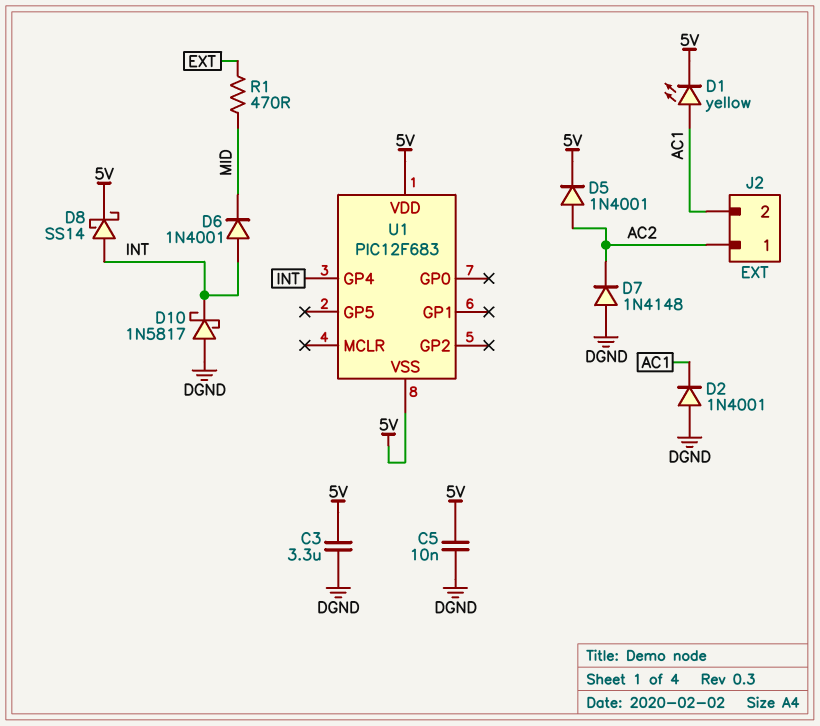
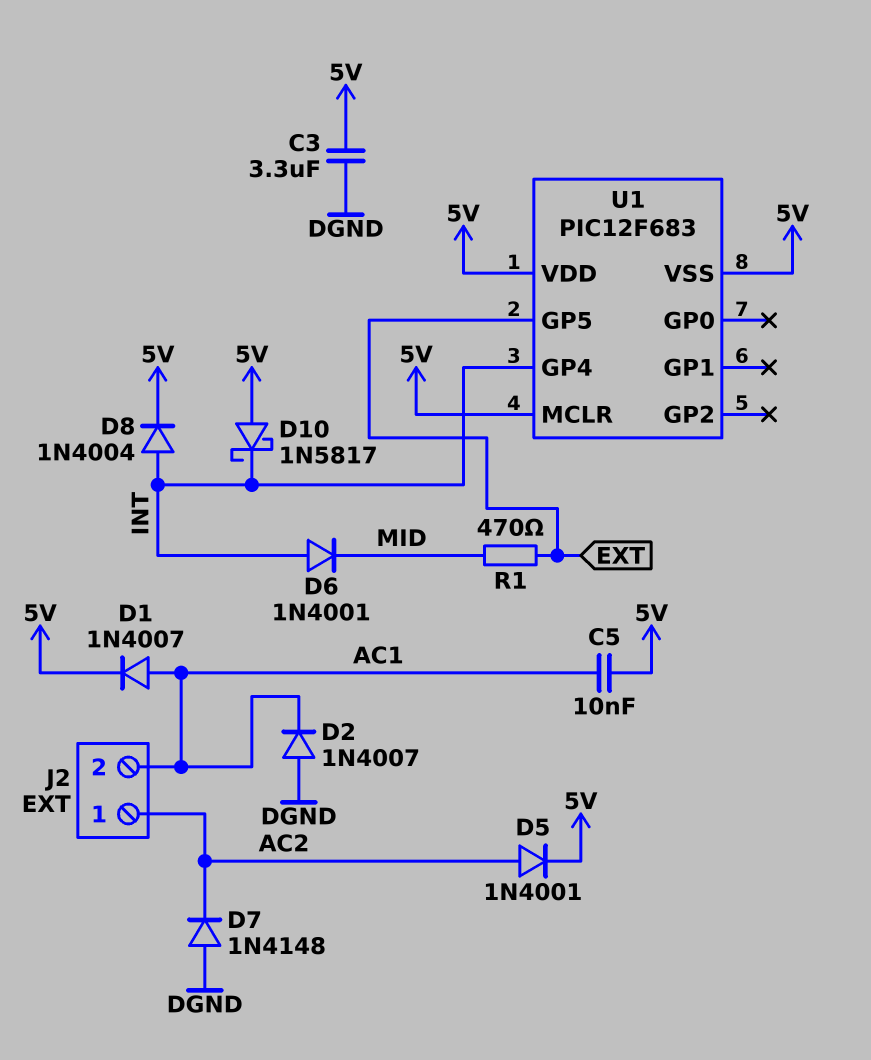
C5: 10nF (5V, DGND) -> 10nF (5V, AC1)
D1: LED yellow (A AC1, K 5V) -> diode 1N4007 (A AC1, K 5V)
D2: diode 1N4001 (A DGND, K AC1) -> diode 1N4007 (A DGND, K AC1)
D8: schottky SS14 (A INT, K 5V) -> diode 1N4004 (A INT, K 5V)
D10: schottky 1N5817 (A DGND, K INT) -> schottky 1N5817 (A 5V, K INT)
U1 pin GP5: none -> EXT
U1 pin MCLR: none -> 5V

